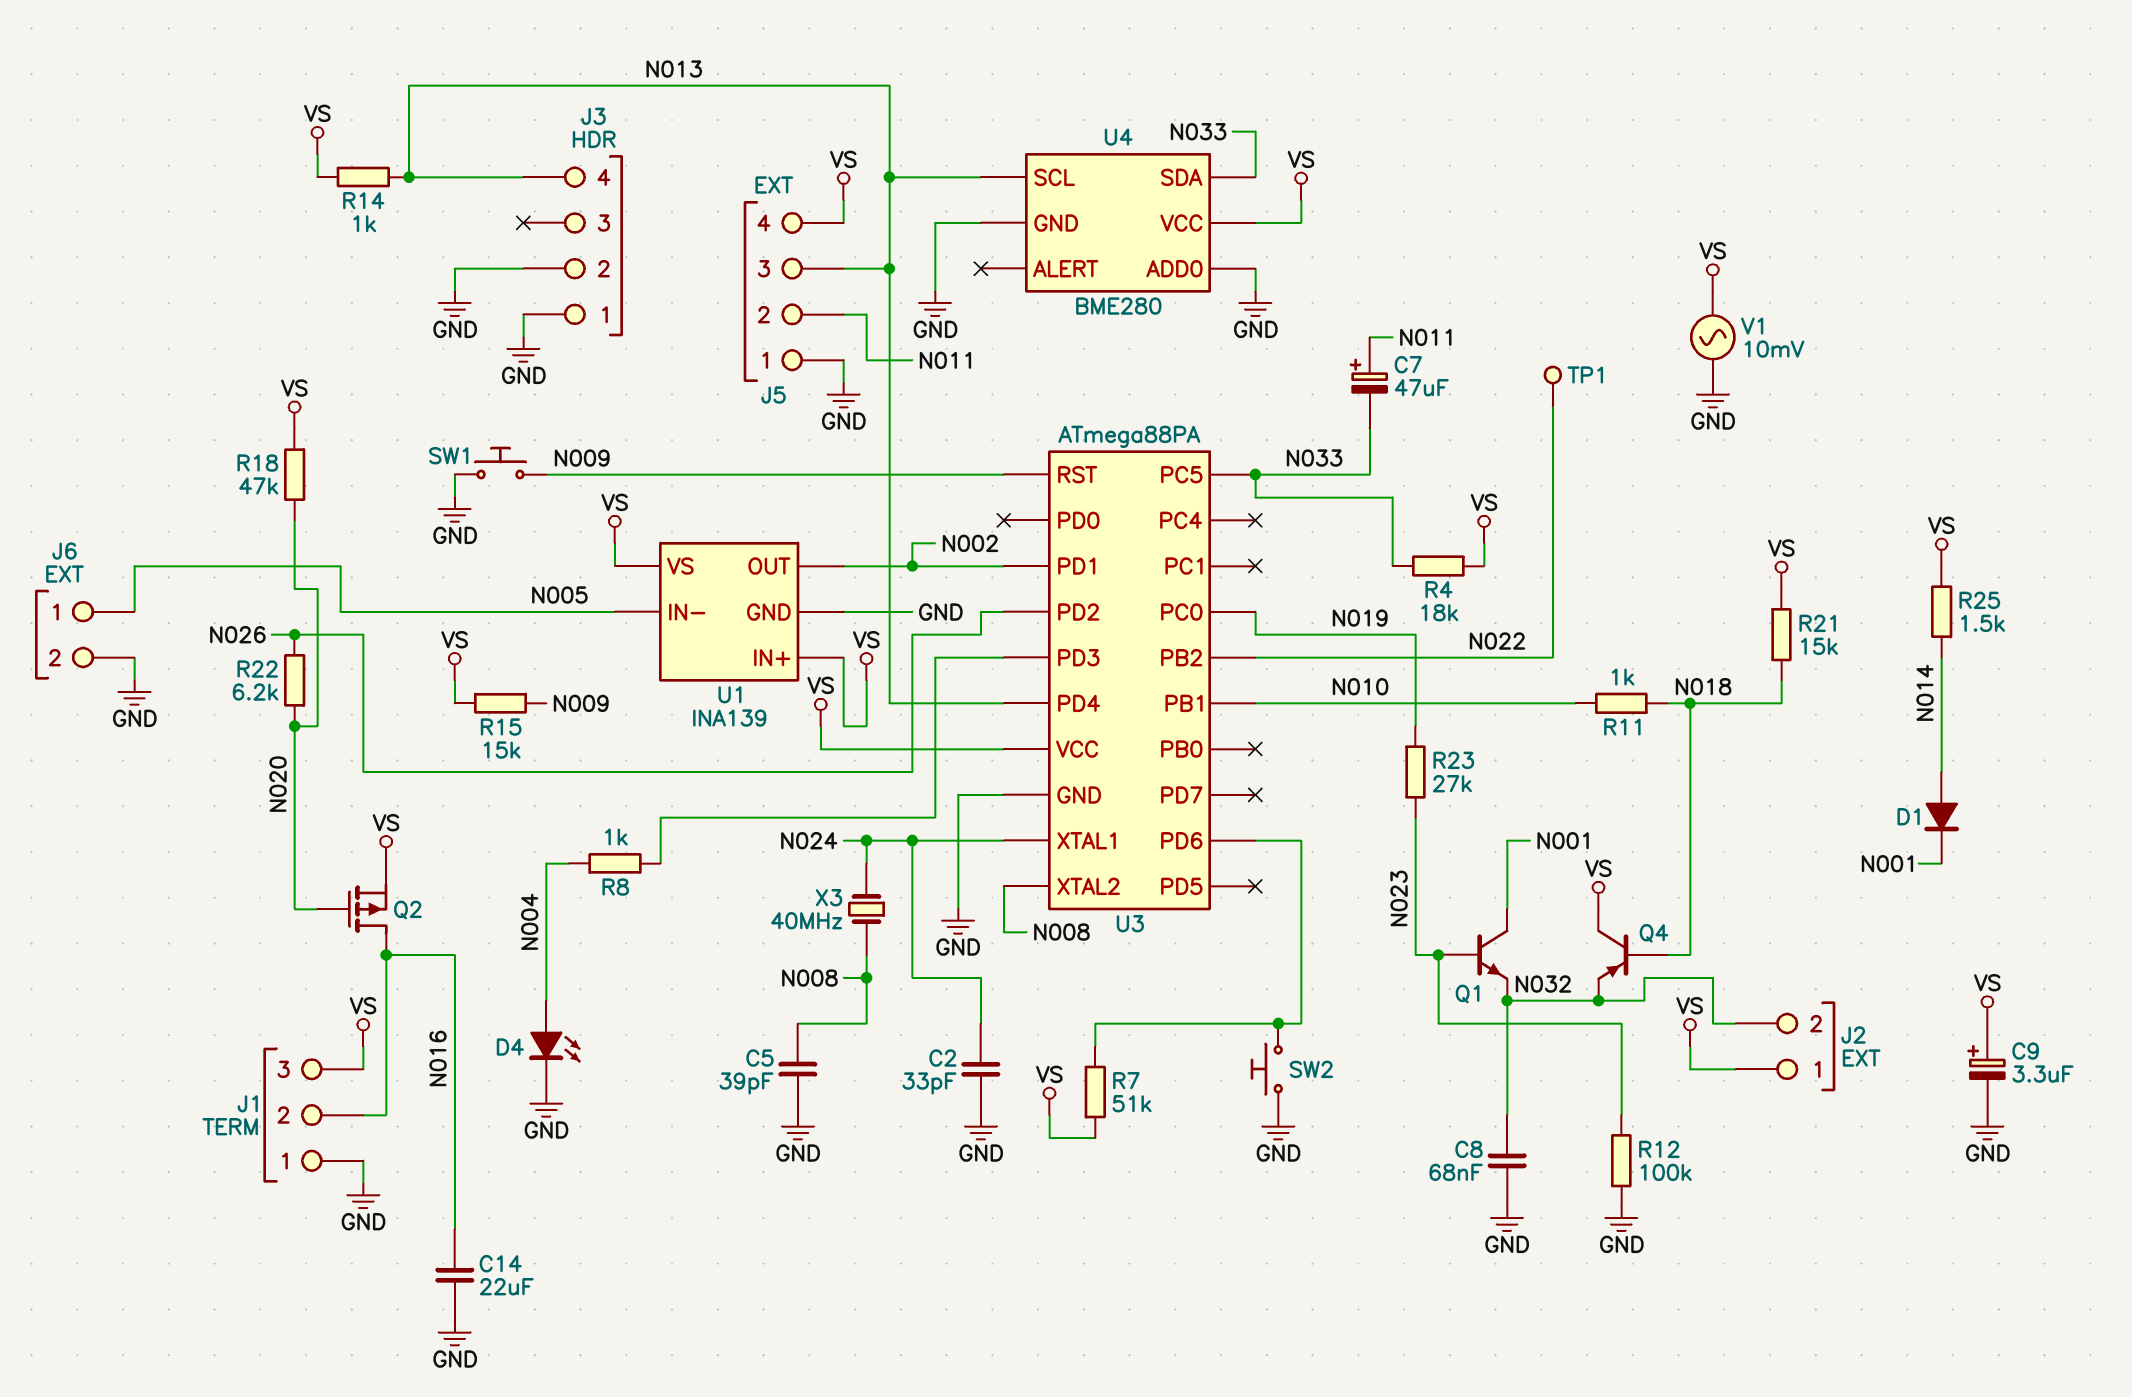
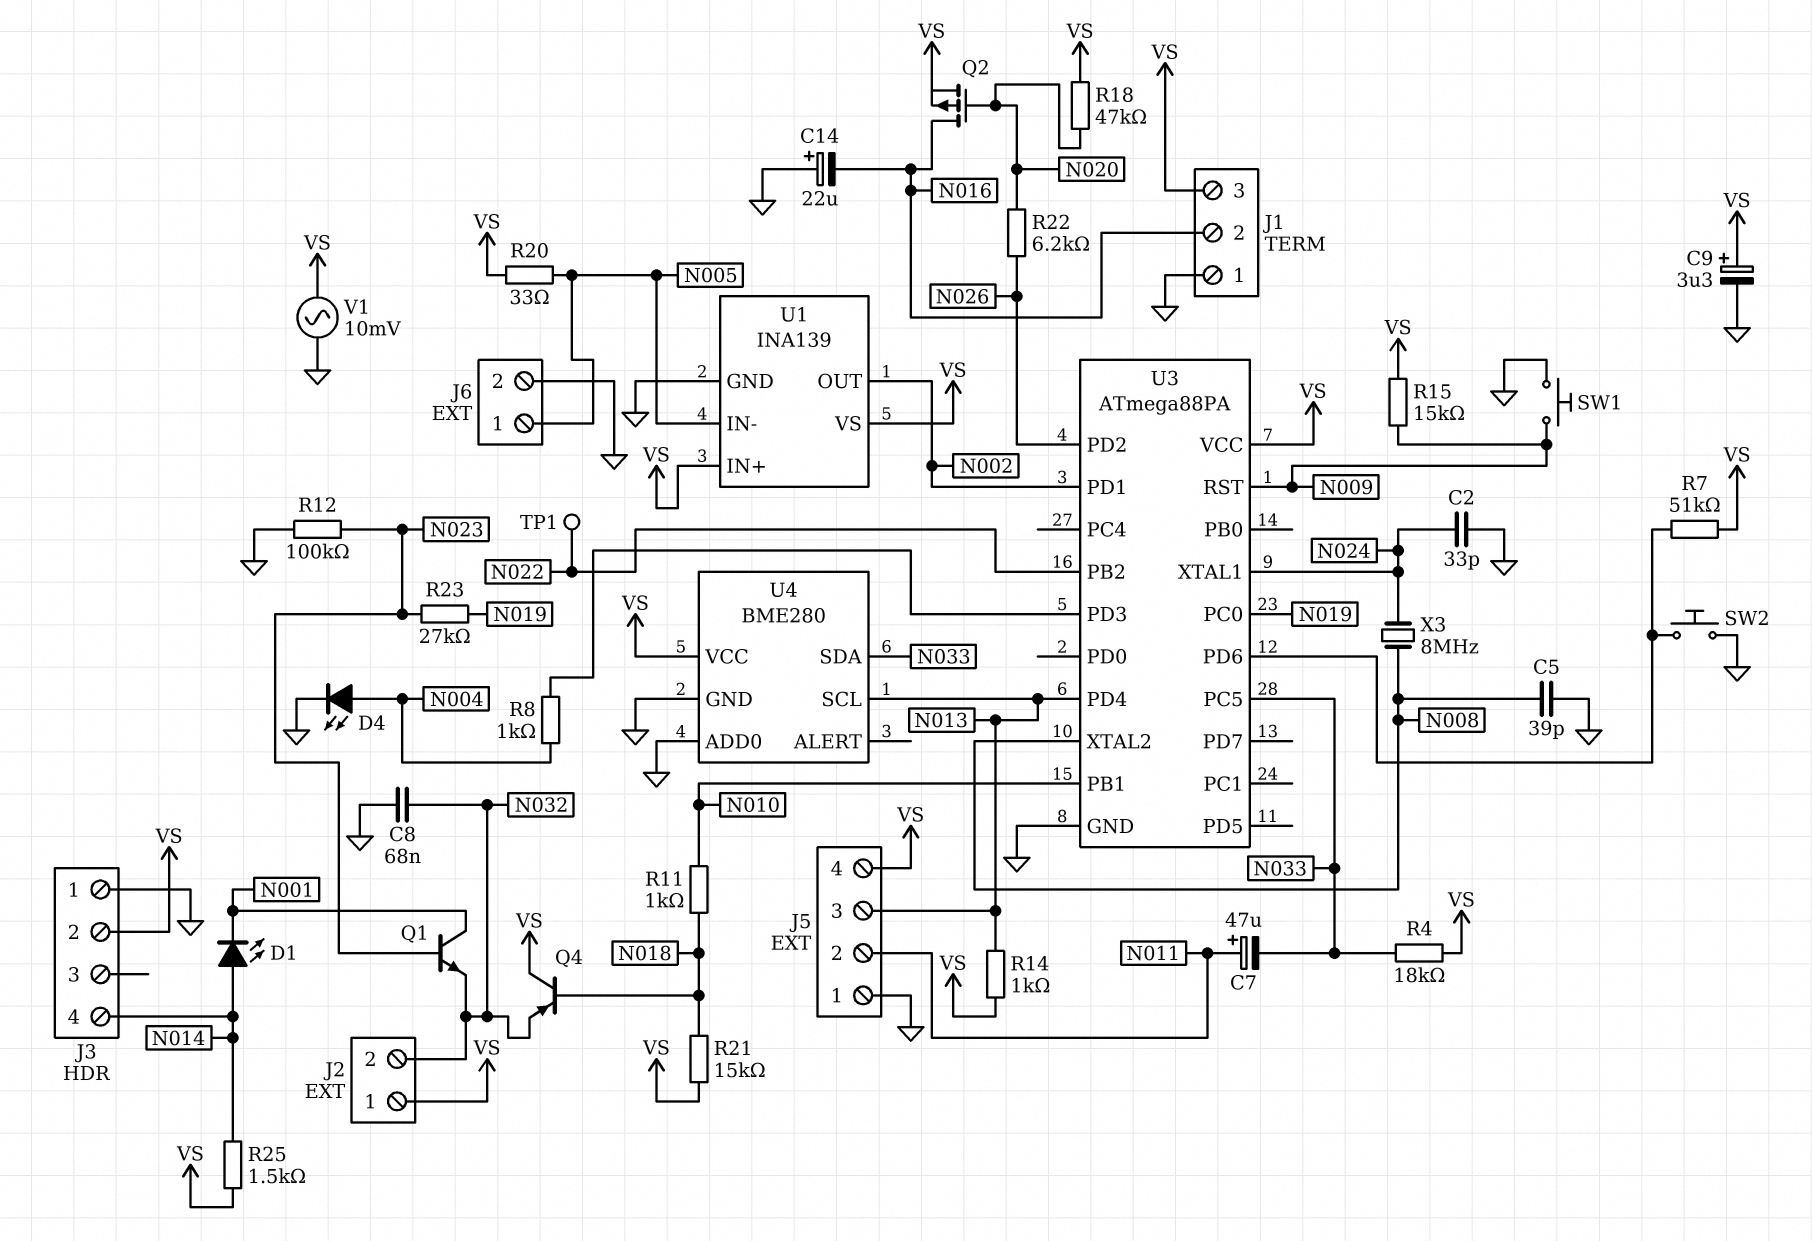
C14: 22uF (GND, N016) -> 22uF (plus GND, minus N016)
D1: diode (A N014, K N001) -> LED (A N014, K N001)
J3 pin 2: GND -> VS
J3 pin 4: N013 -> N014
R20: none -> 33 (N005, VS)
X3: 40MHz (N008, N024) -> 8MHz (N008, N024)

